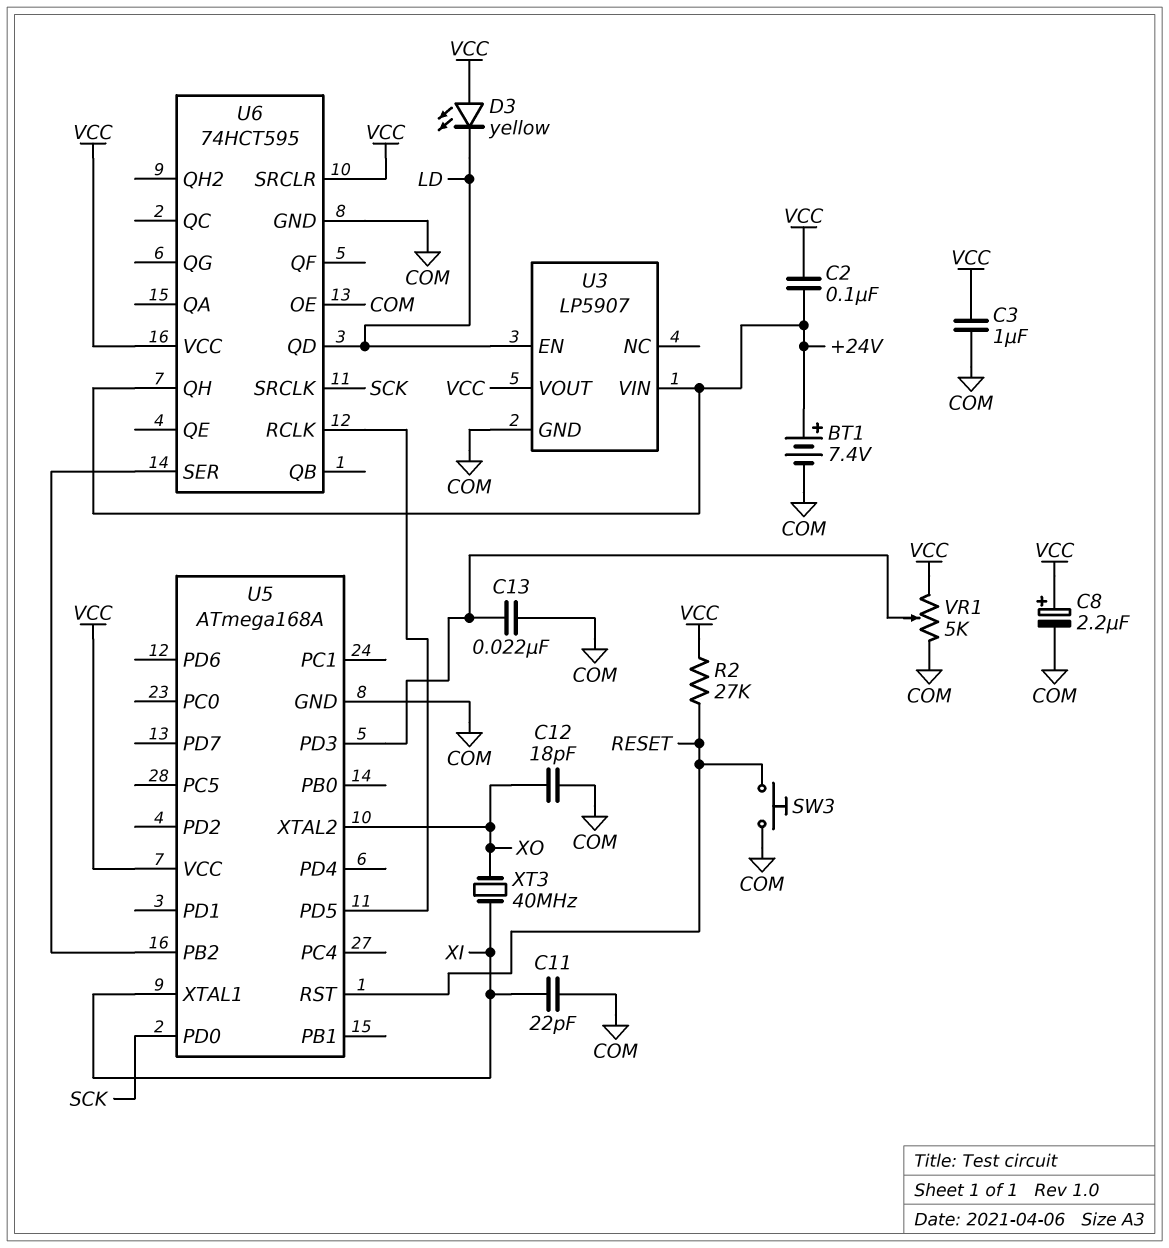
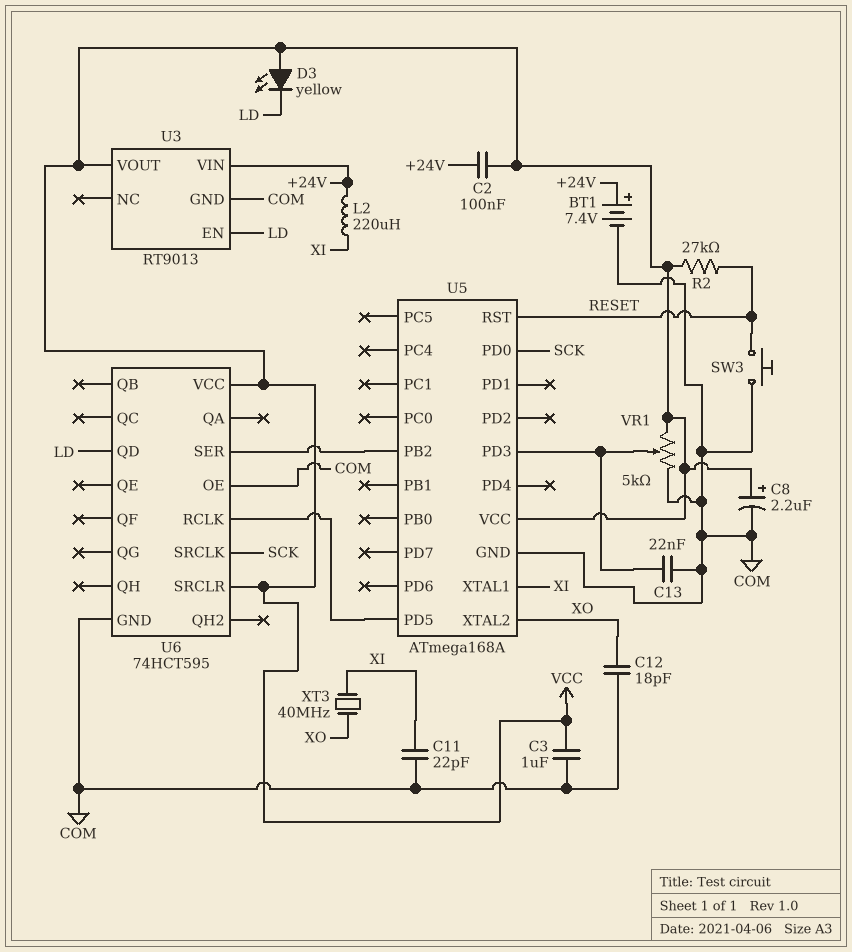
L2: none -> 220uH (+24V, XI)
U3: LP5907 -> RT9013
U6 pin QH: +24V -> none

